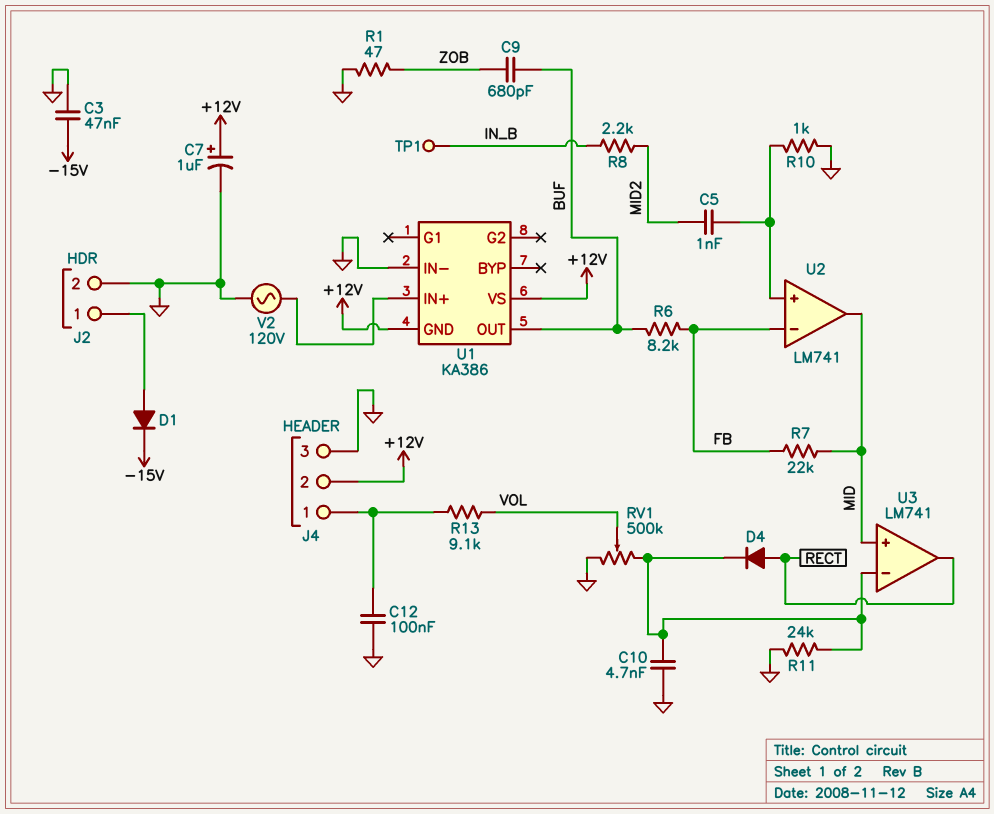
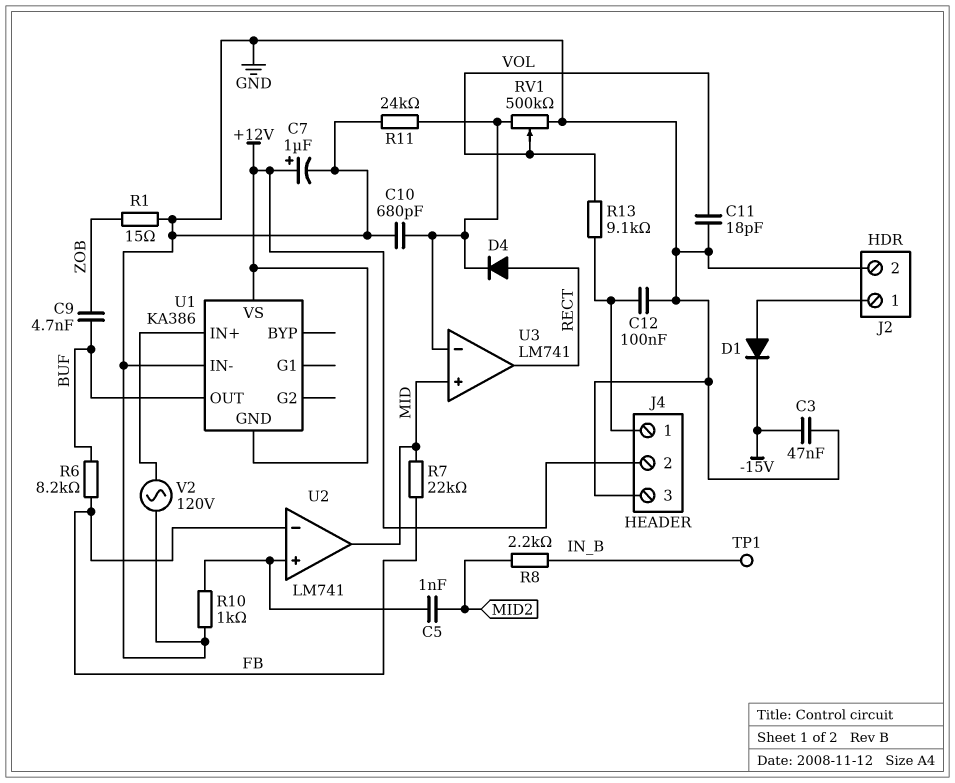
C9: 680pF (BUF, ZOB) -> 4.7nF (BUF, ZOB)
C10: 4.7nF (GND, U3/in-) -> 680pF (GND, U3/in-)
C11: none -> 18pF (GND, VOL)
R1: 47 (GND, ZOB) -> 15 (GND, ZOB)

